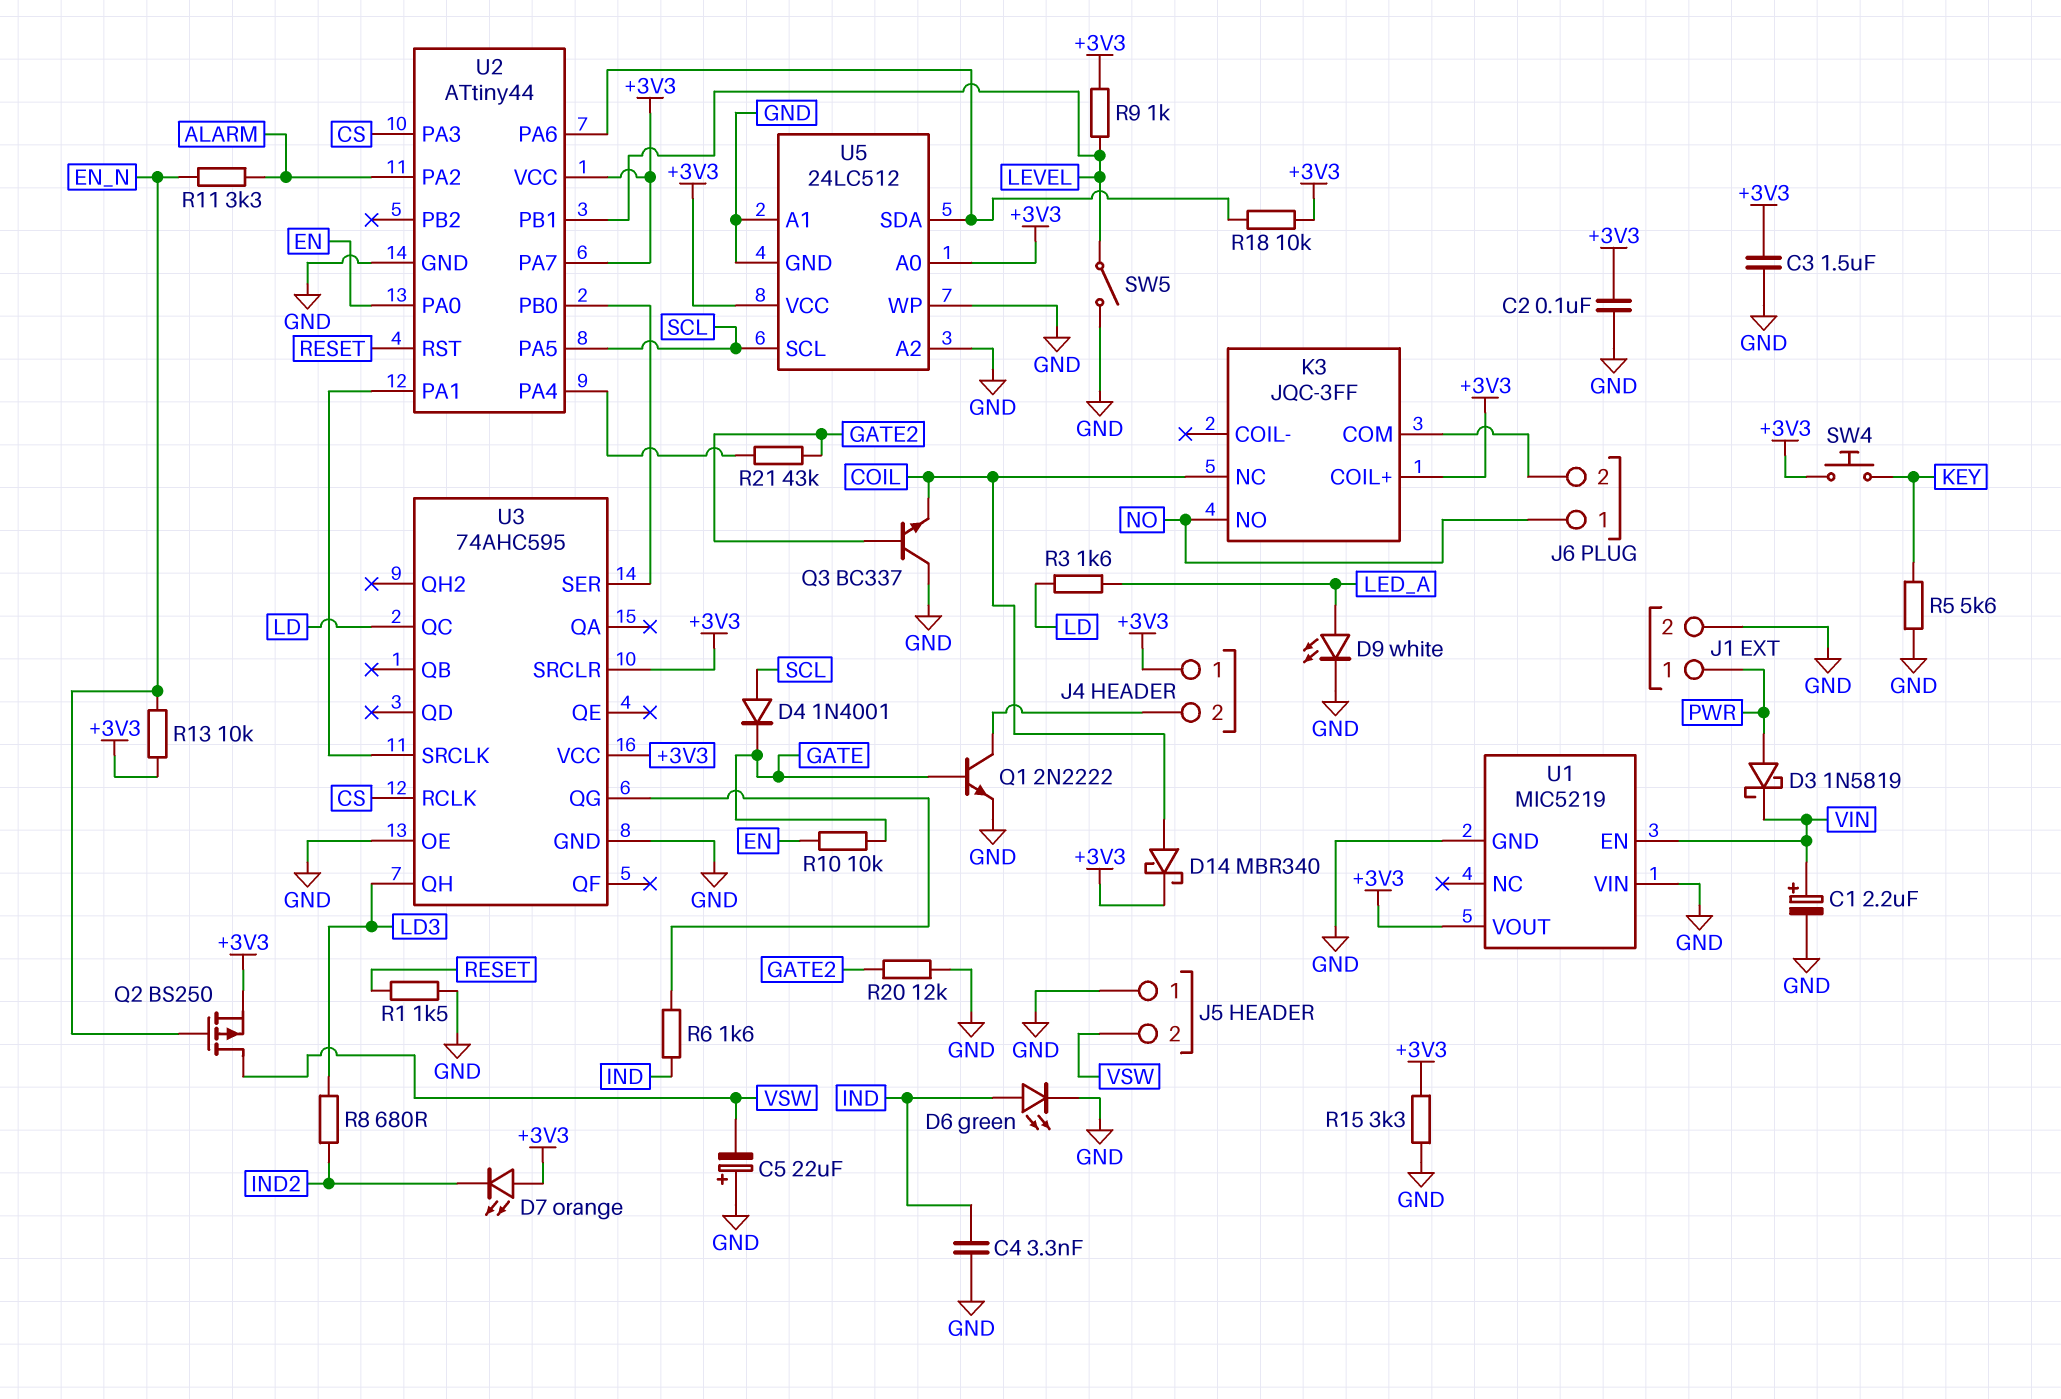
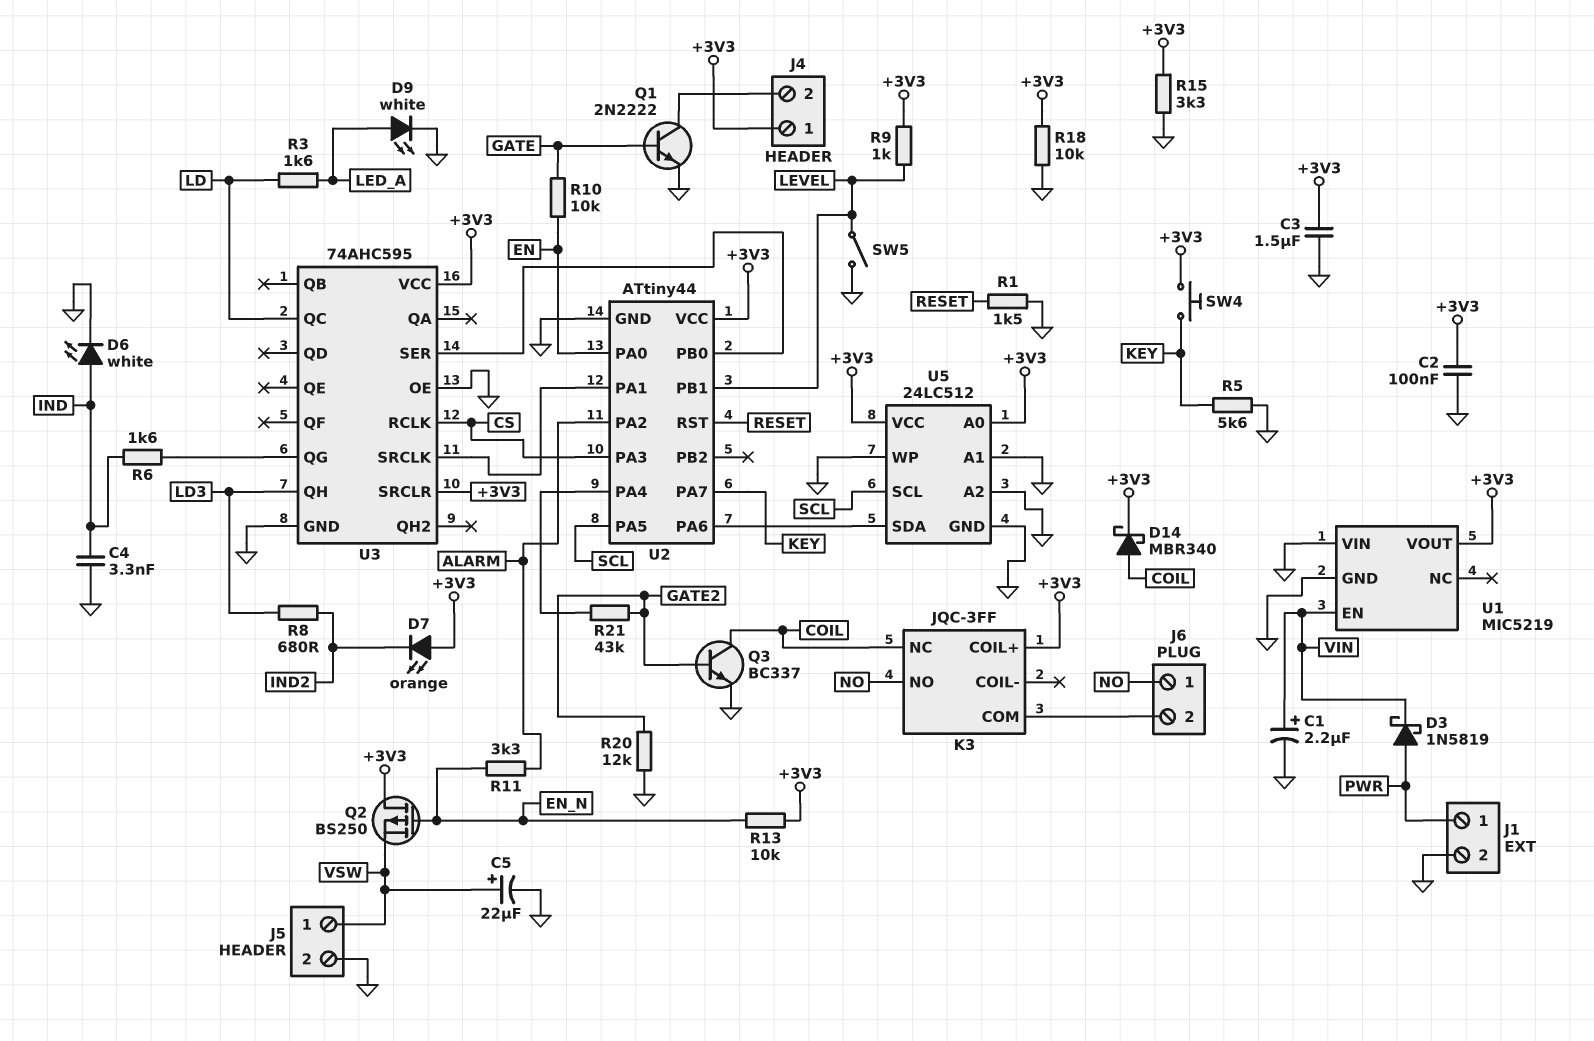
C5: 22uF (plus GND, minus VSW) -> 22uF (plus VSW, minus GND)
D4: diode 1N4001 (A SCL, K GATE) -> none
D6: LED green (A IND, K GND) -> LED white (A IND, K GND)
J5 pin 1: GND -> VSW
J5 pin 2: VSW -> GND
Q2: PMOS BS250 (G EN_N, D VSW, S +3V3) -> PMOS BS250 (G EN_N, D +3V3, S VSW)
Q3: NPN BC337 (B GATE2, C GND, E COIL) -> NPN BC337 (B GATE2, C COIL, E GND)
R18: 10k (+3V3, U2/PA6) -> 10k (+3V3, GND)
U2 pin PA7: +3V3 -> KEY

